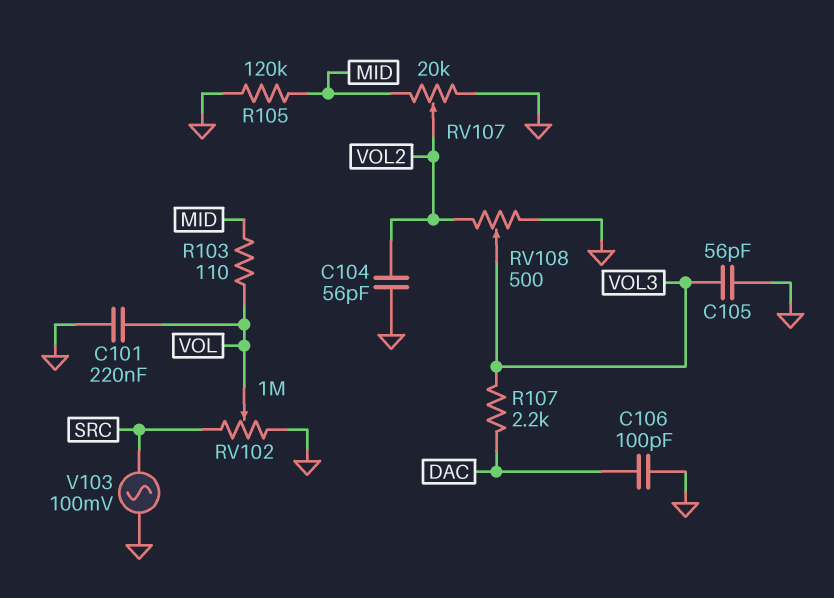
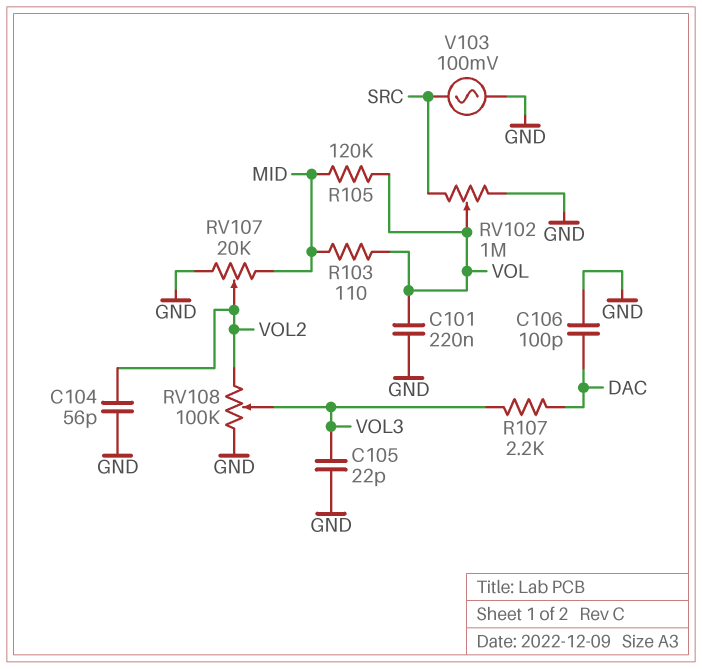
C105: 56pF (GND, VOL3) -> 22pF (GND, VOL3)
R105: 120k (GND, MID) -> 120k (MID, VOL)
RV108: 500 (GND, VOL2, wiper VOL3) -> 100k (GND, VOL2, wiper VOL3)

